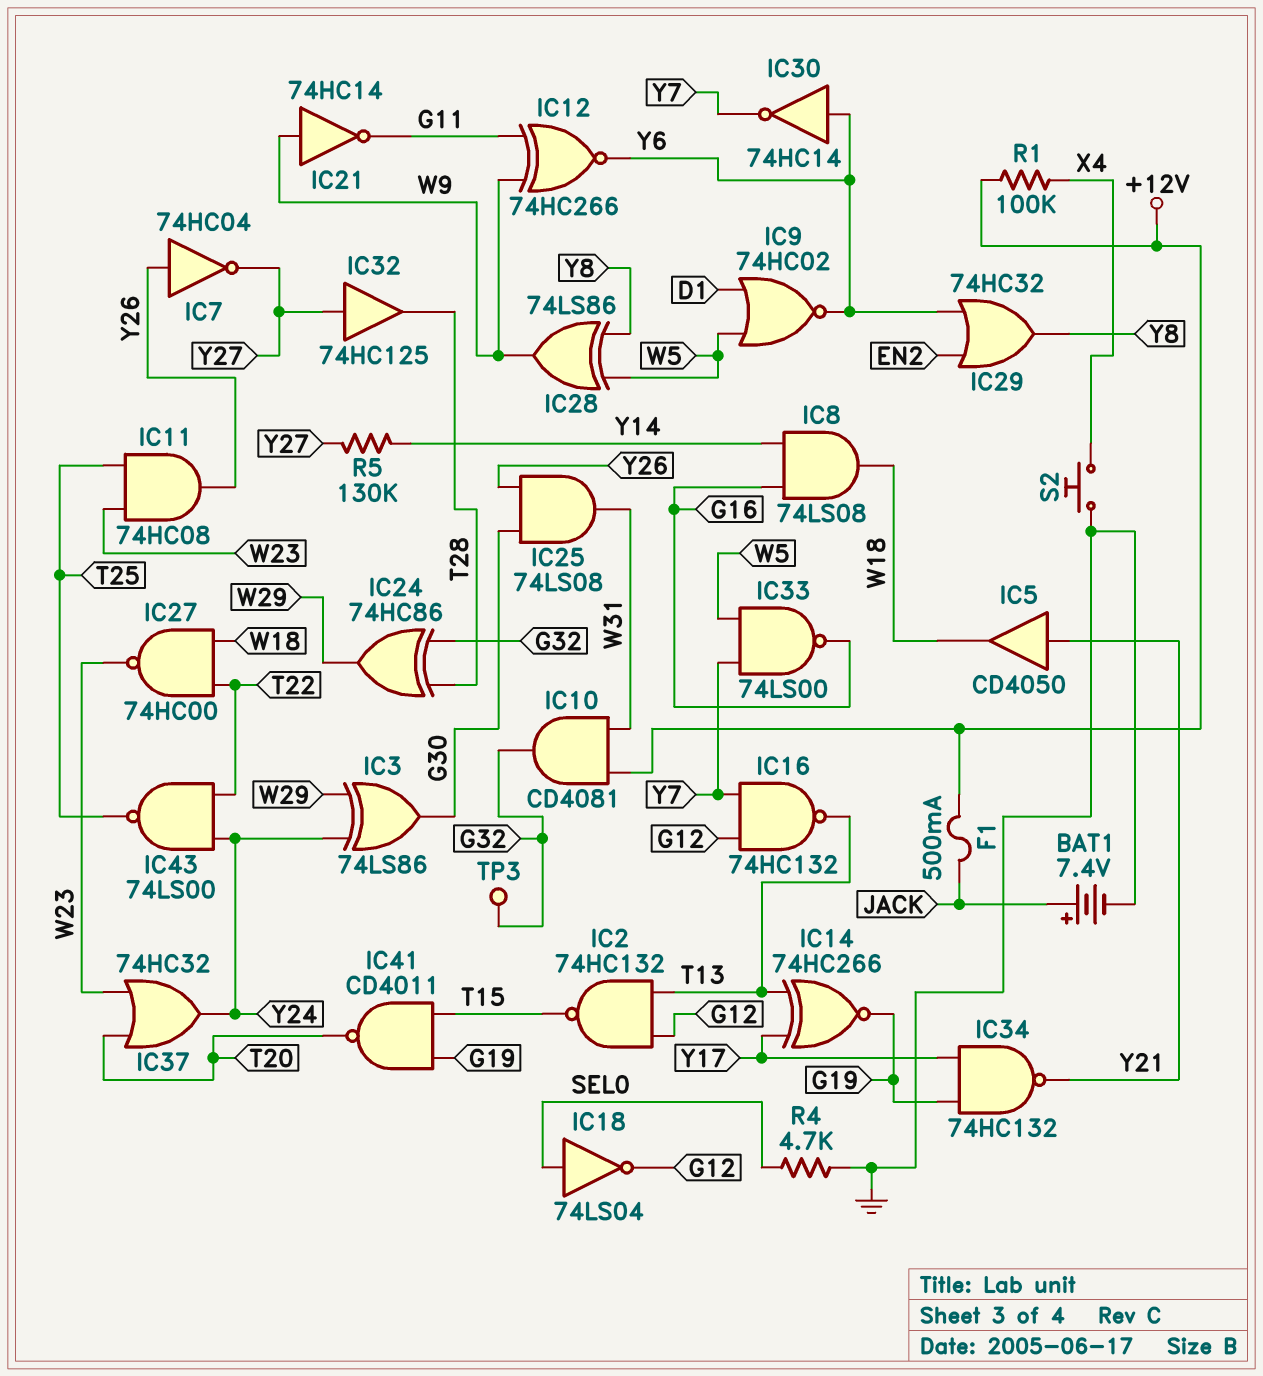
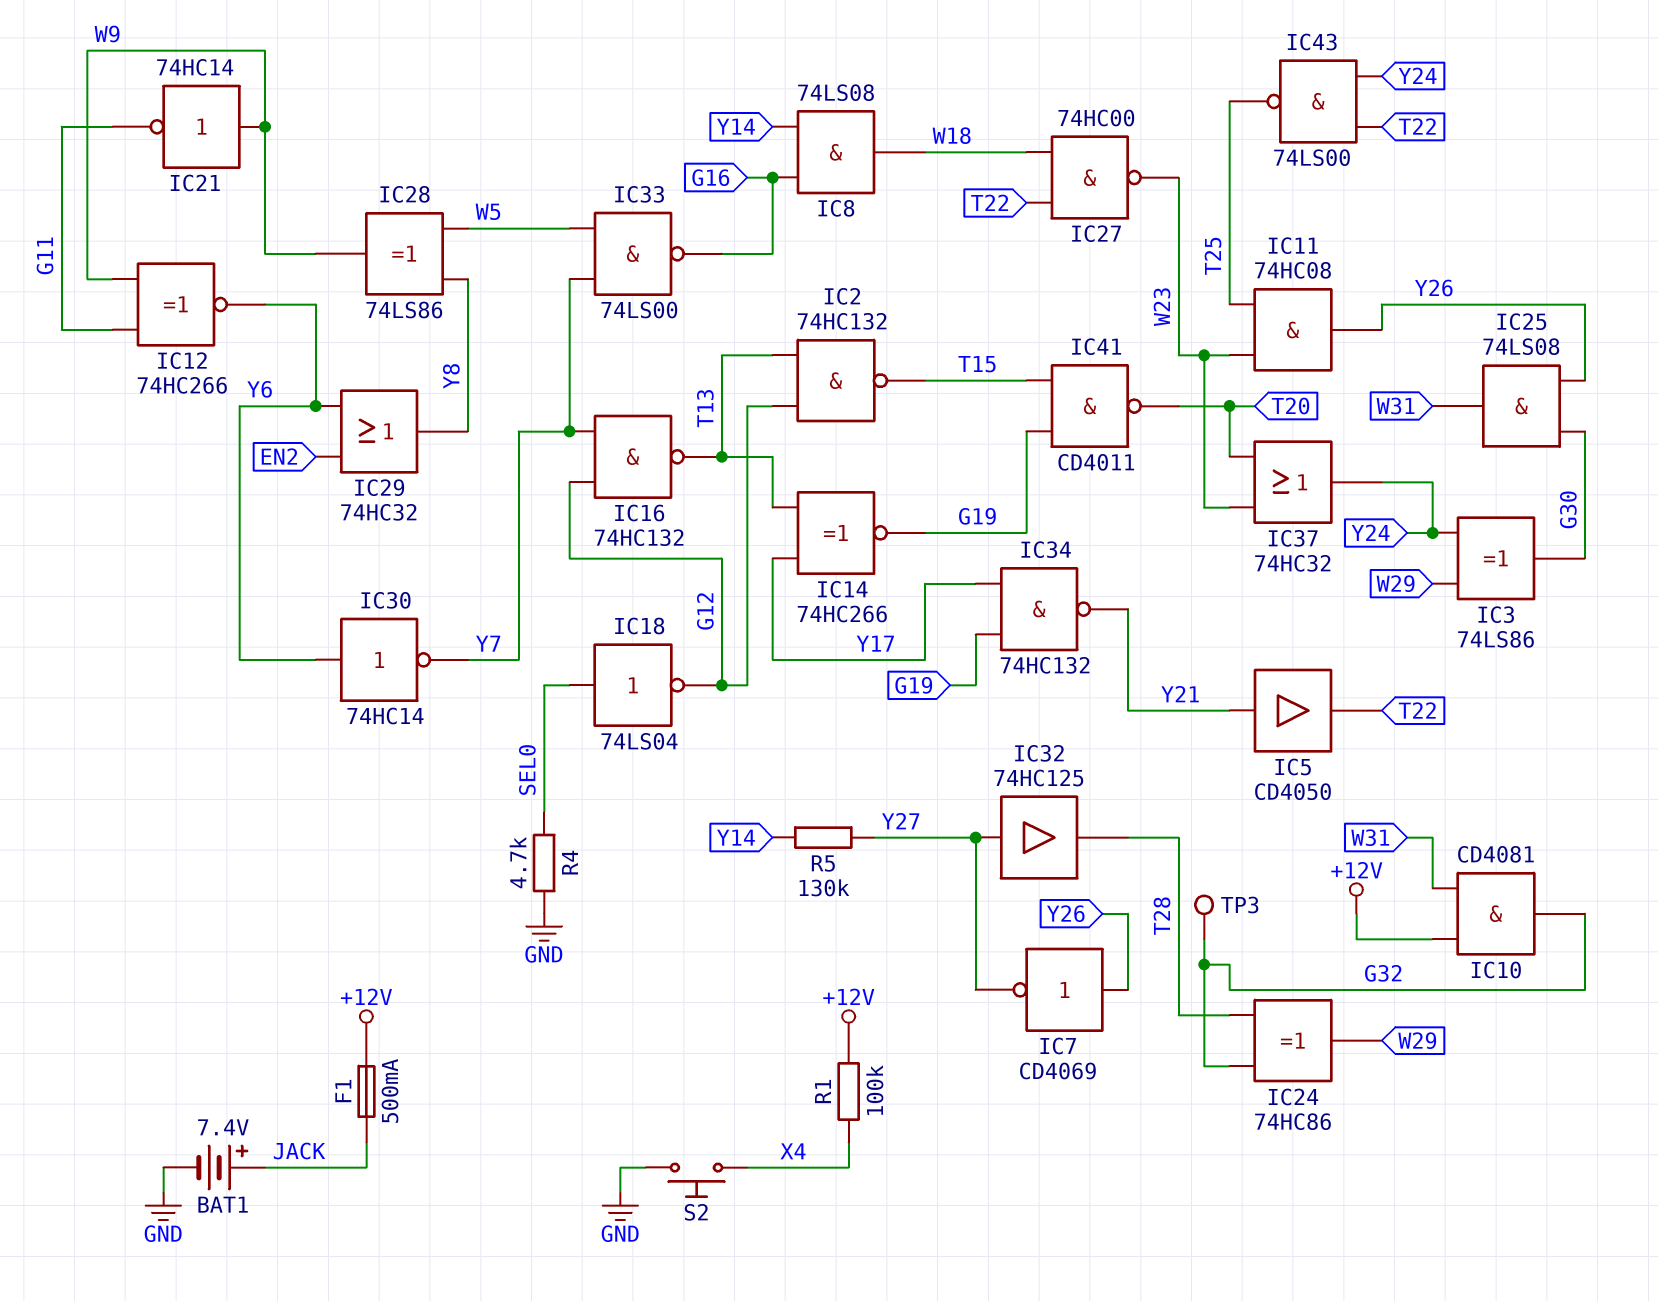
IC5: buffer CD4050 (in Y21, out W18) -> buffer CD4050 (in Y21, out T22)
IC7: NOT 74HC04 (in Y26, out Y27) -> NOT CD4069 (in Y26, out Y27)
IC9: NOR 74HC02 (in D1, in W5, out Y6) -> none

